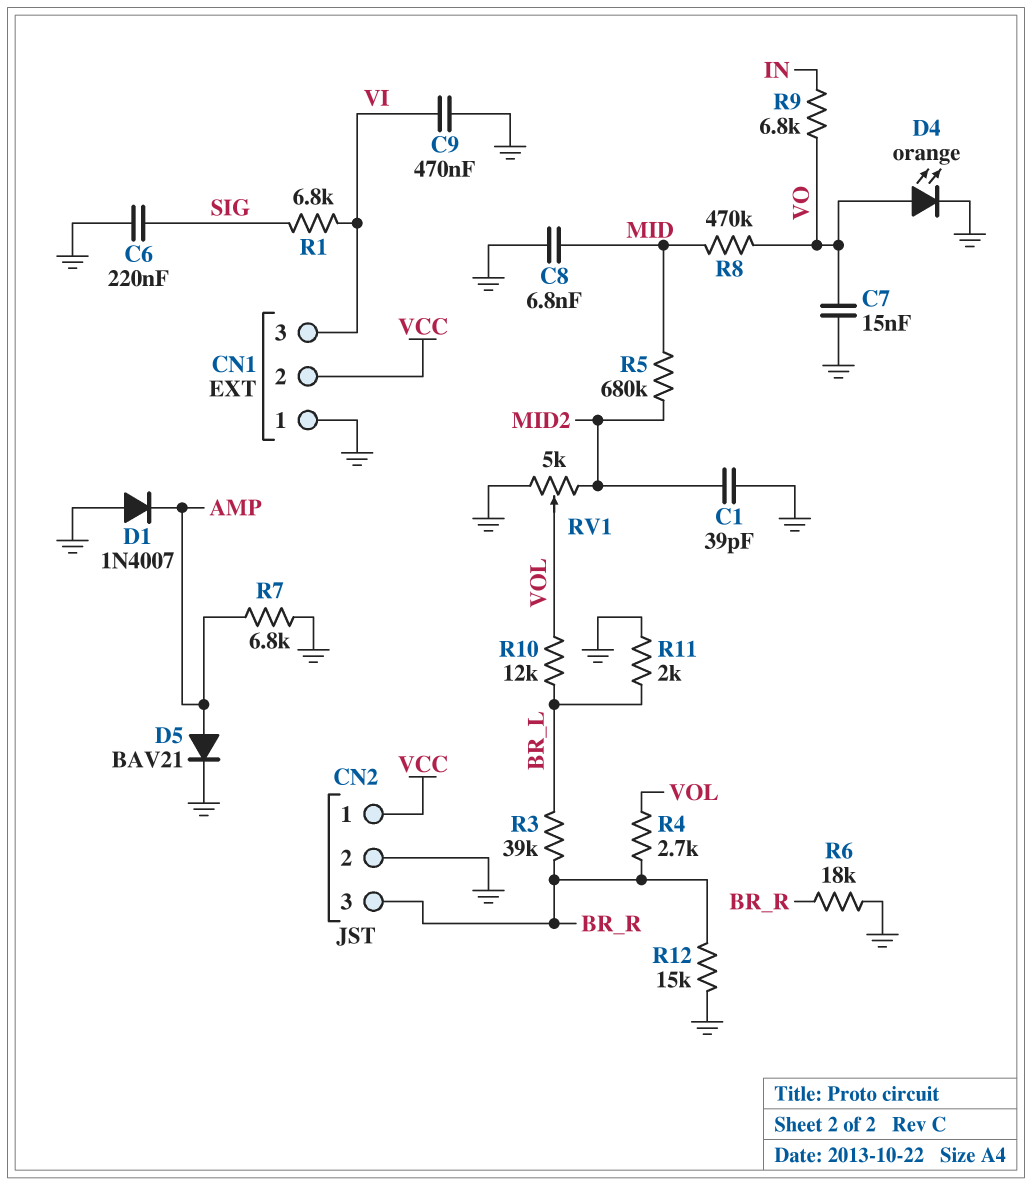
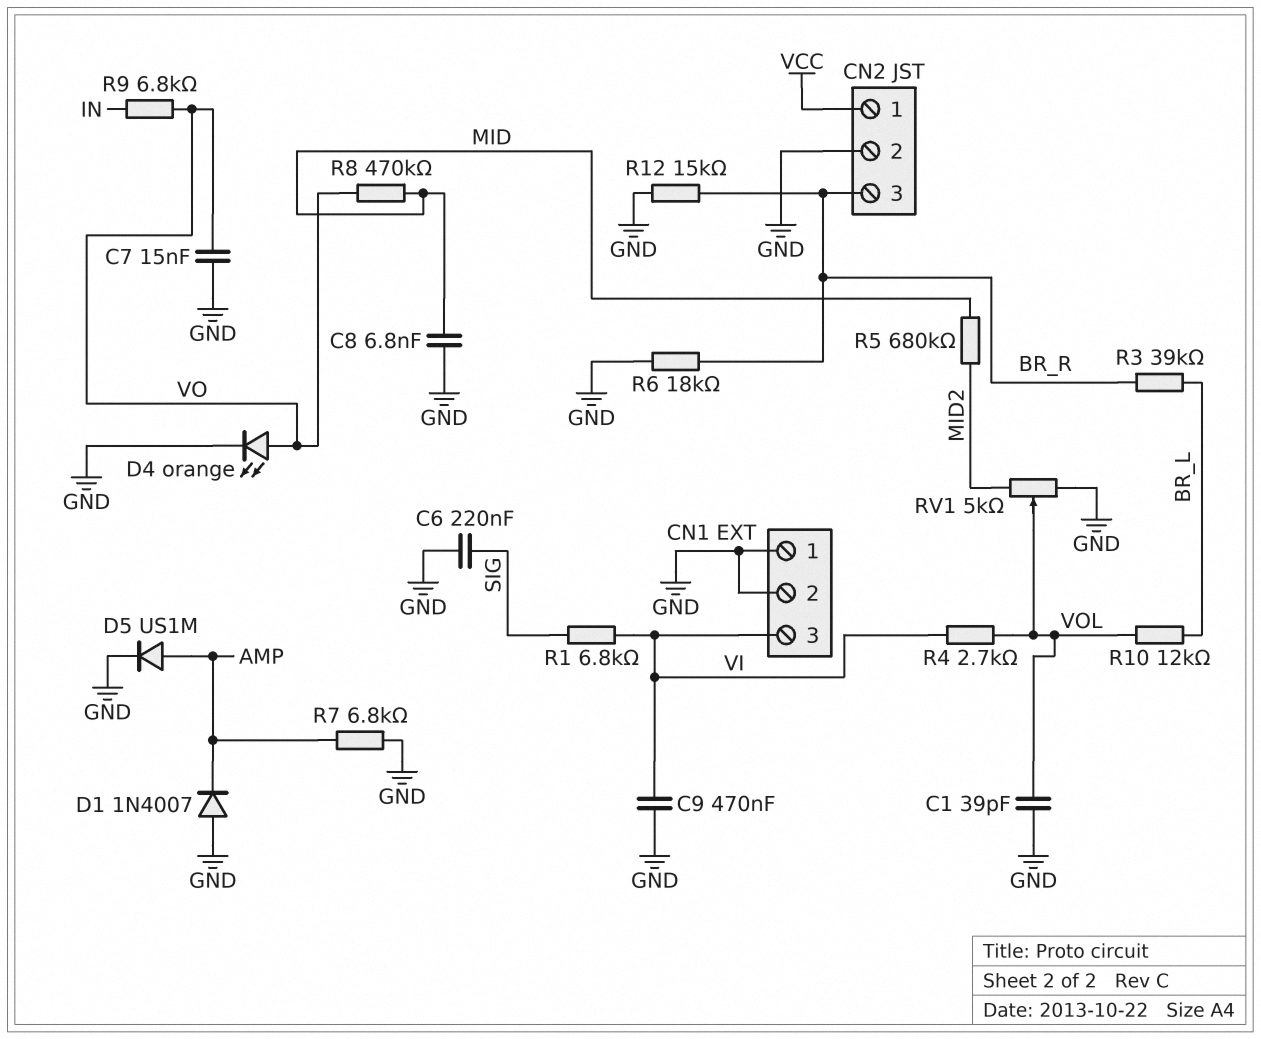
C1: 39pF (GND, MID2) -> 39pF (GND, VOL)
CN1 pin 2: VCC -> GND
D5: diode BAV21 (A AMP, K GND) -> diode US1M (A AMP, K GND)
R4: 2.7k (BR_R, VOL) -> 2.7k (VI, VOL)
R11: 2k (BR_L, GND) -> none

